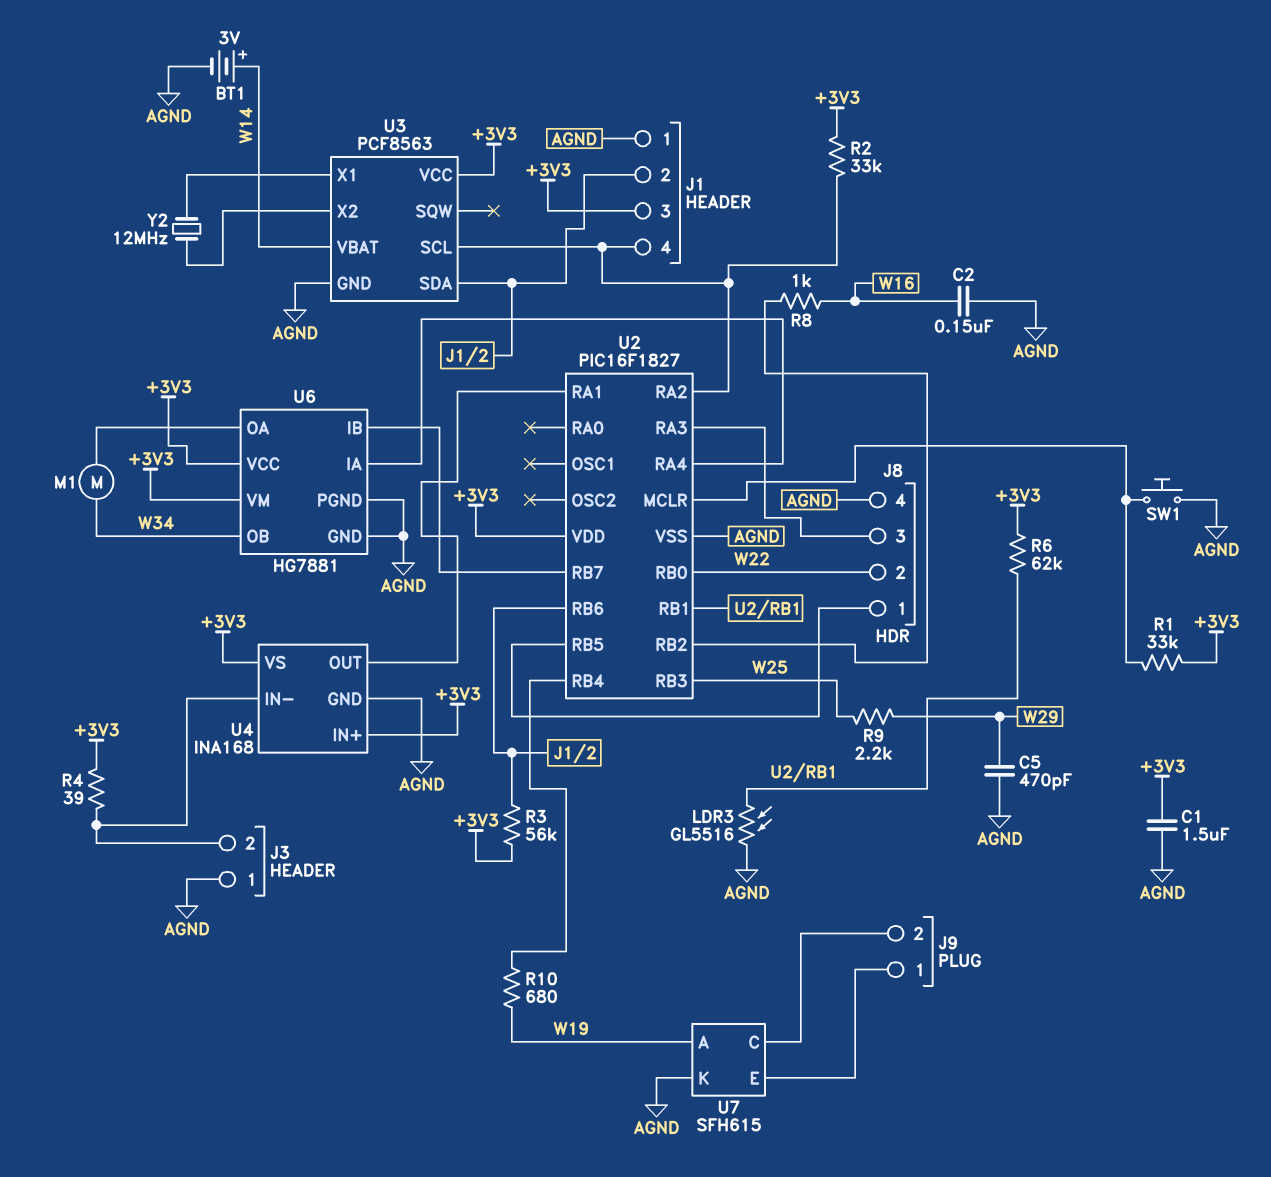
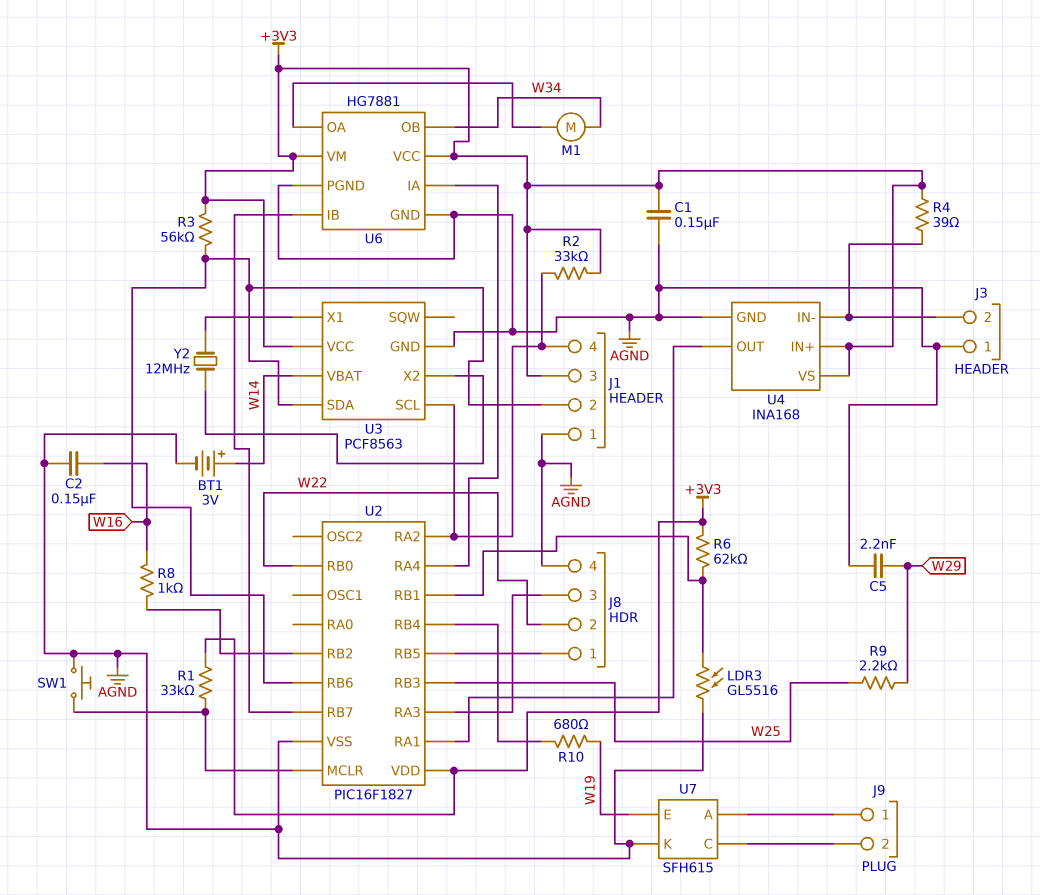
C1: 1.5uF (+3V3, AGND) -> 150nF (+3V3, AGND)
C5: 470pF (AGND, W29) -> 2.2nF (AGND, W29)
U7 pin A: W19 -> J9/1
U7 pin E: J9/1 -> W19

